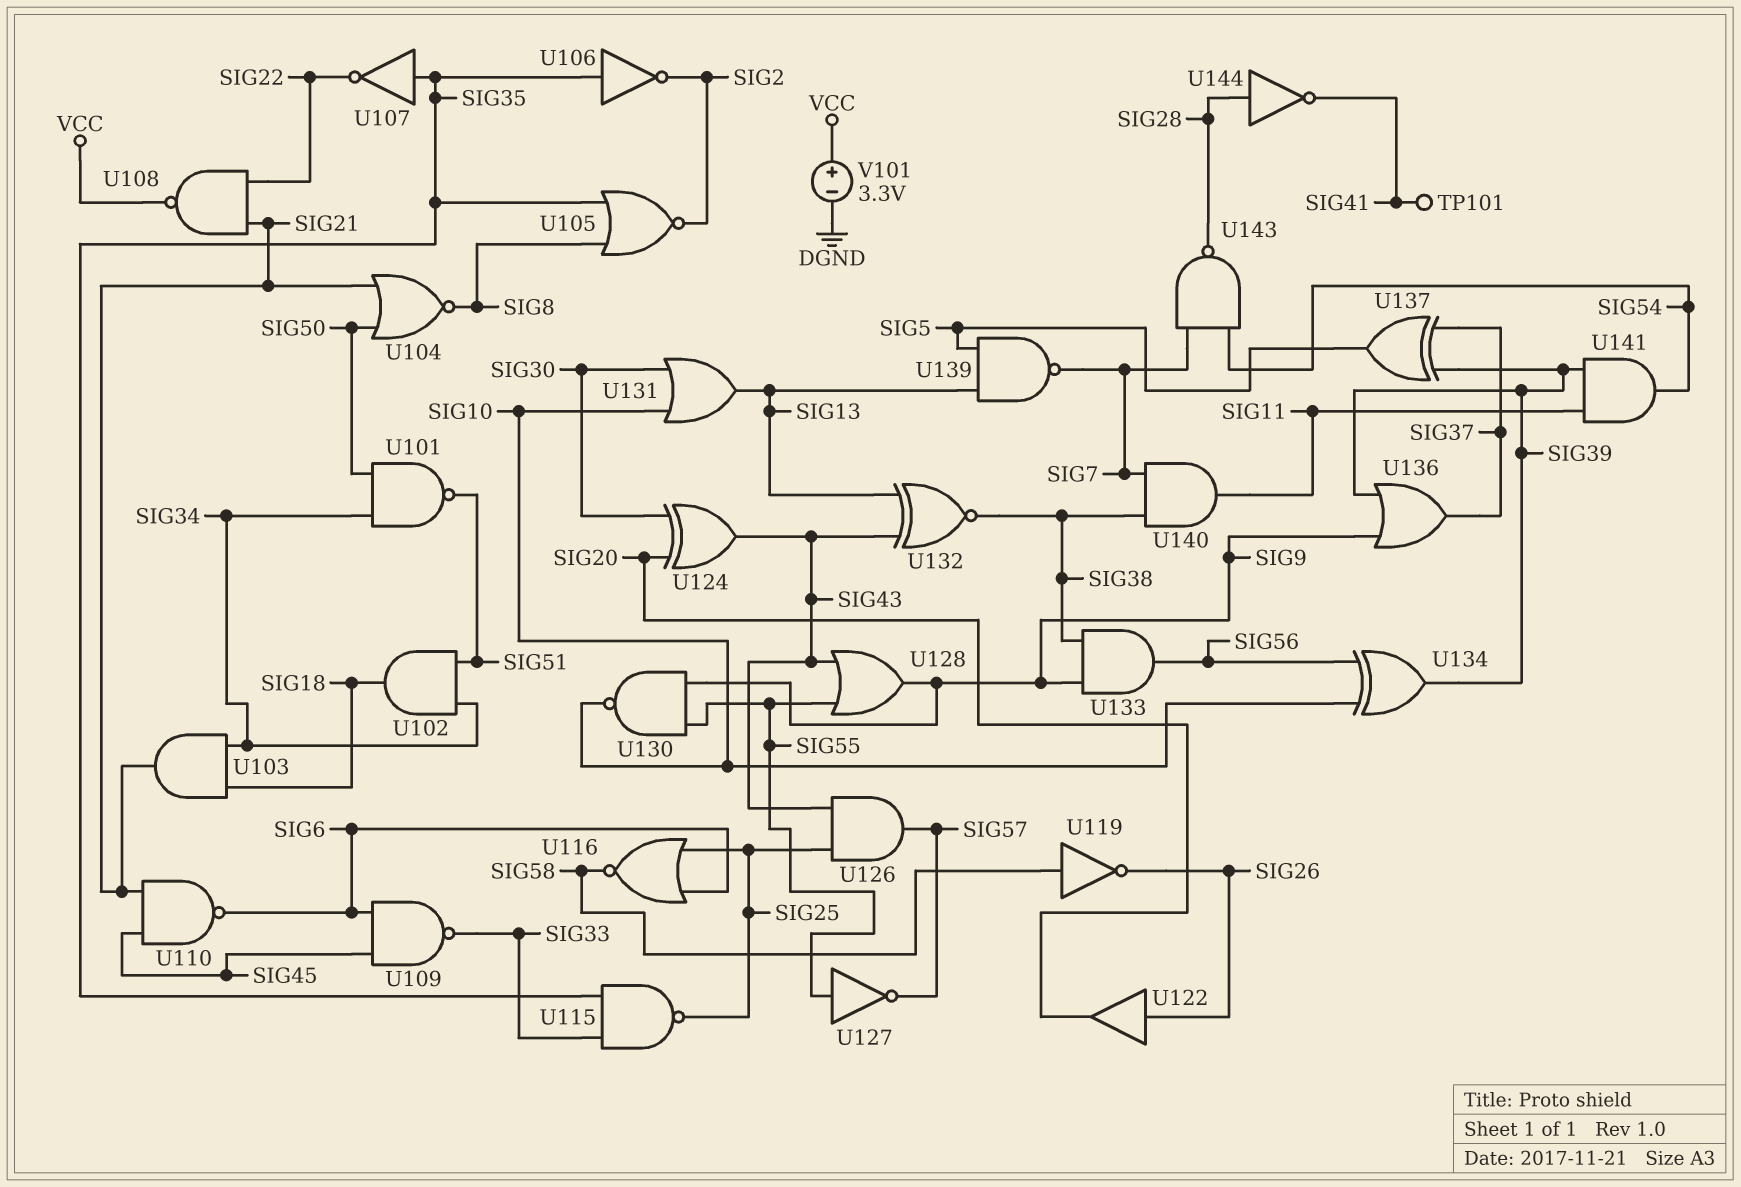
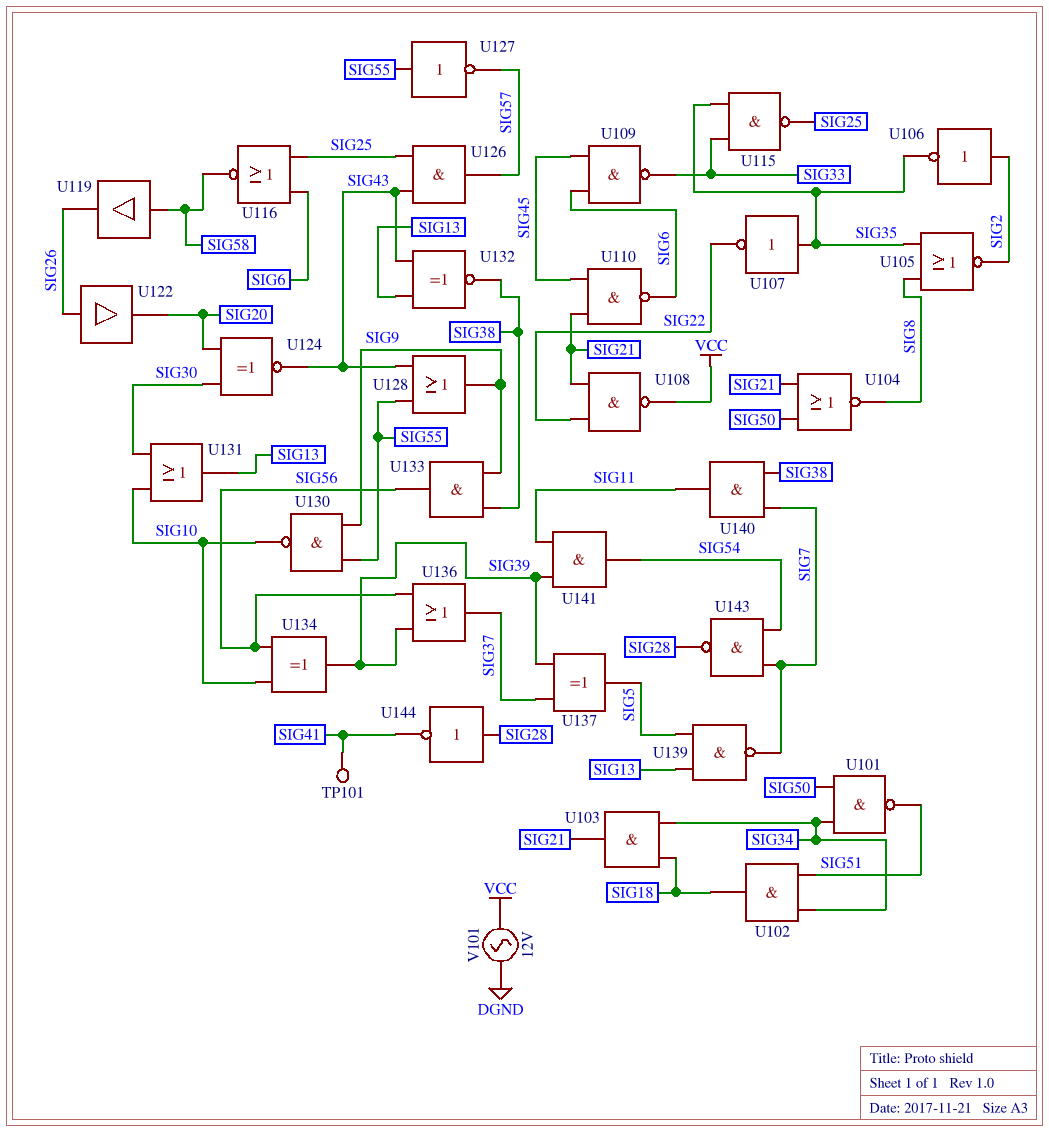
U106: NOT (in SIG35, out SIG2) -> NOT (in SIG2, out SIG35)
U119: NOT (in SIG58, out SIG26) -> buffer (in SIG58, out SIG26)
U124: XOR (in SIG20, in SIG30, out SIG43) -> XNOR (in SIG20, in SIG30, out SIG43)
U136: OR (in SIG9, in SIG39, out SIG37) -> OR (in SIG39, in SIG56, out SIG37)
V101: 3.3V (plus VCC, minus DGND) -> AC 12V (DGND, VCC)

